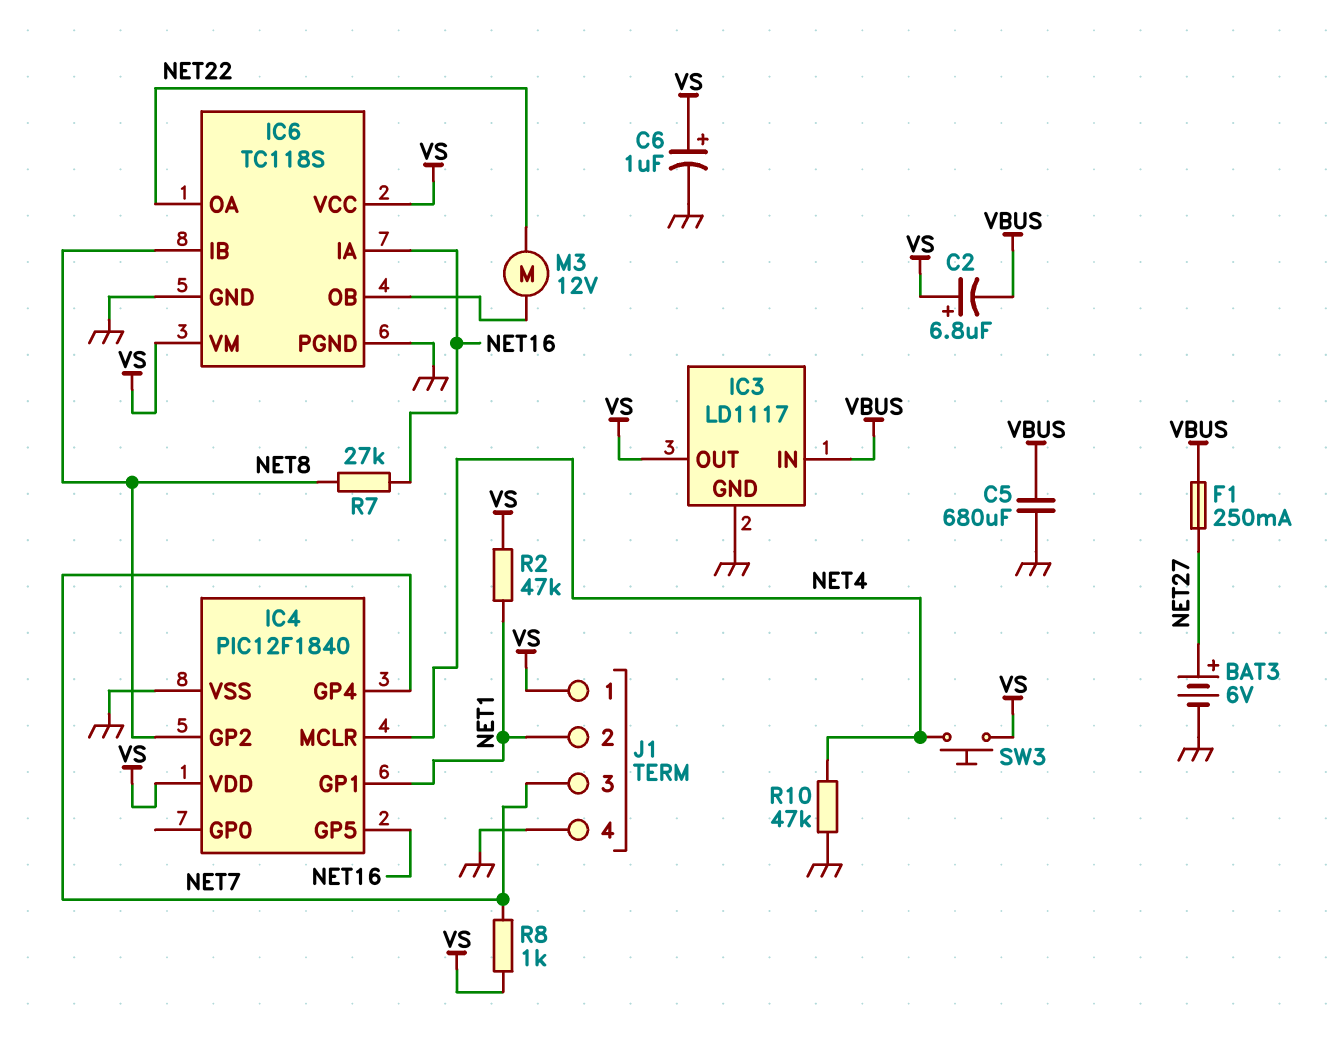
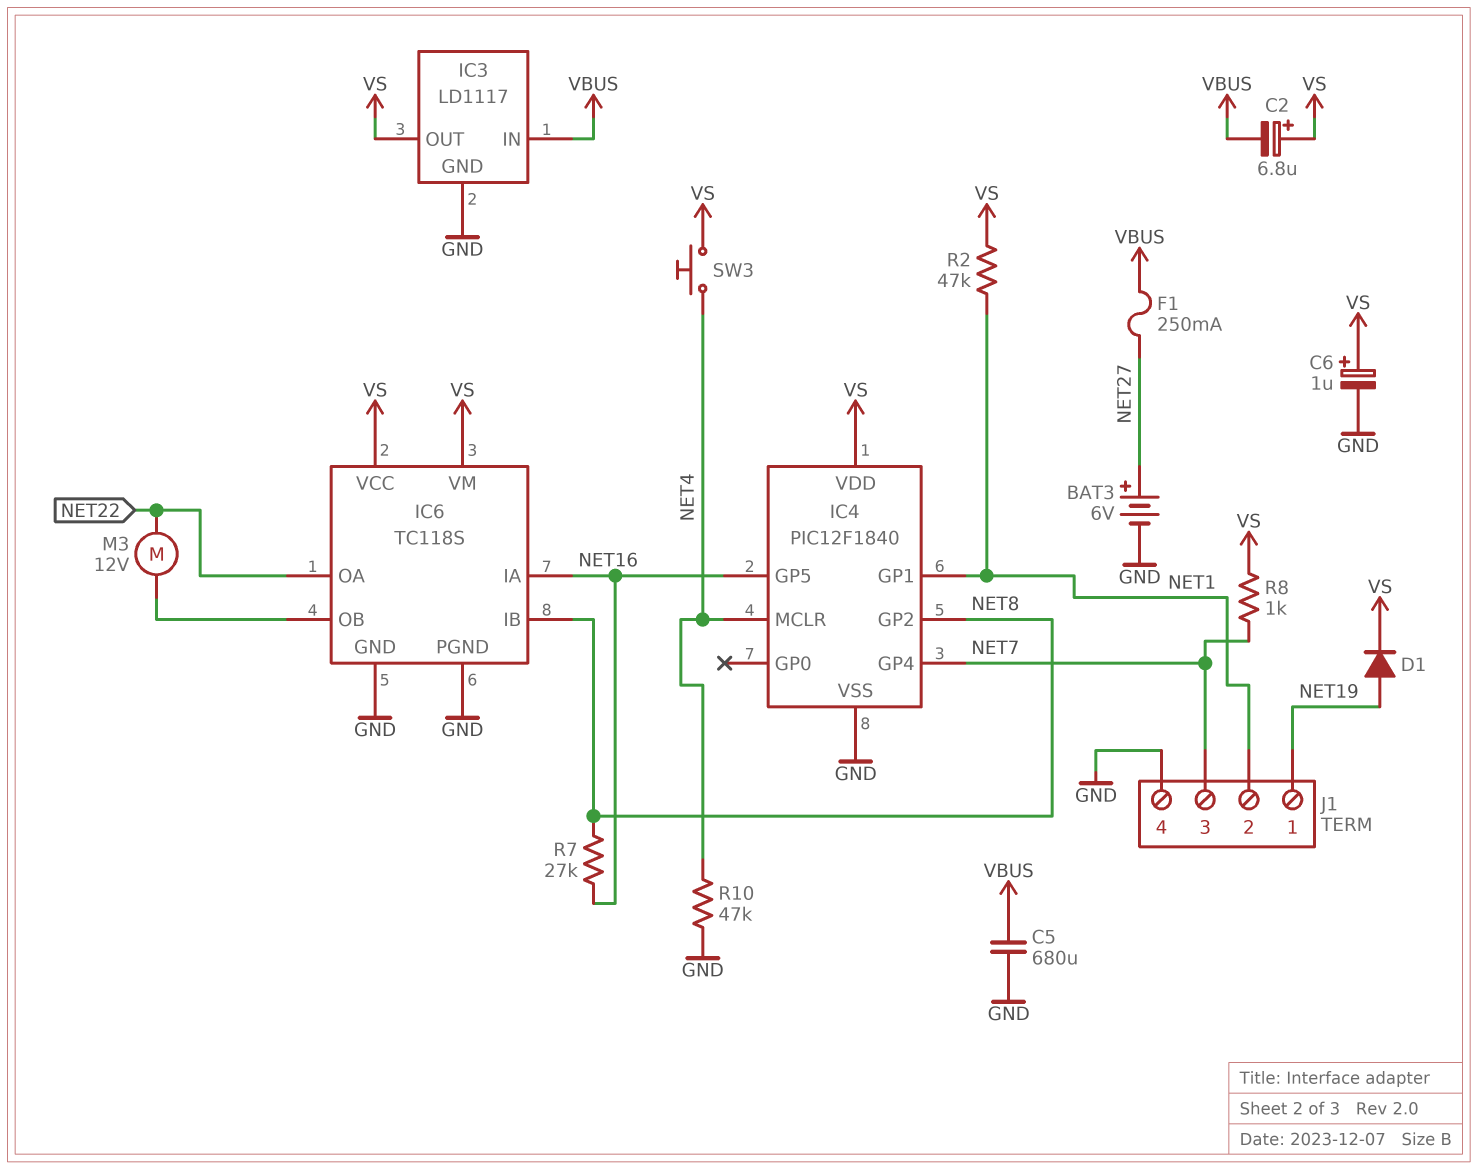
D1: none -> diode (A NET19, K VS)
J1 pin 1: VS -> NET19

